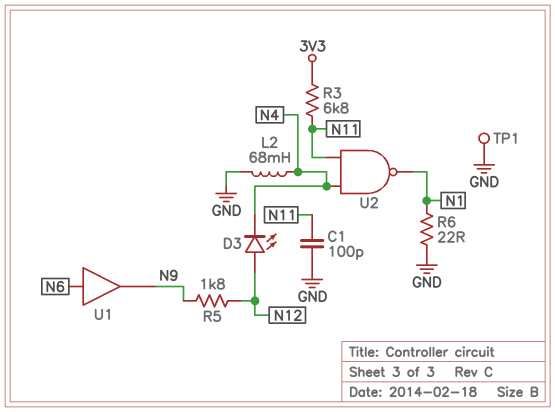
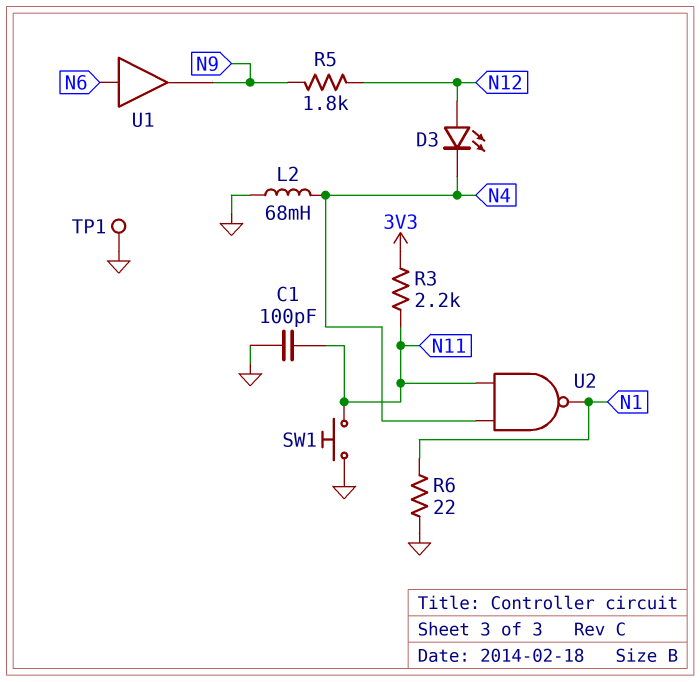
R3: 6.8k (3V3, N11) -> 2.2k (3V3, N11)
SW1: none -> button (GND, N11)

